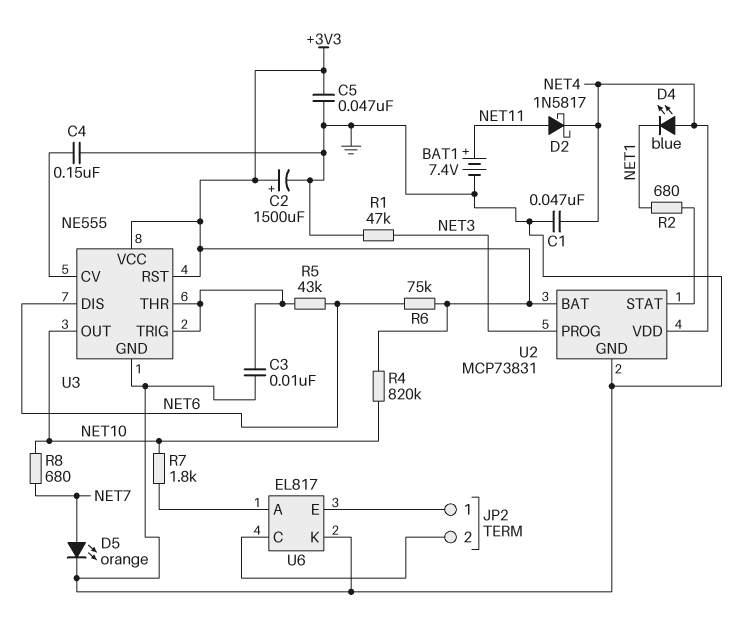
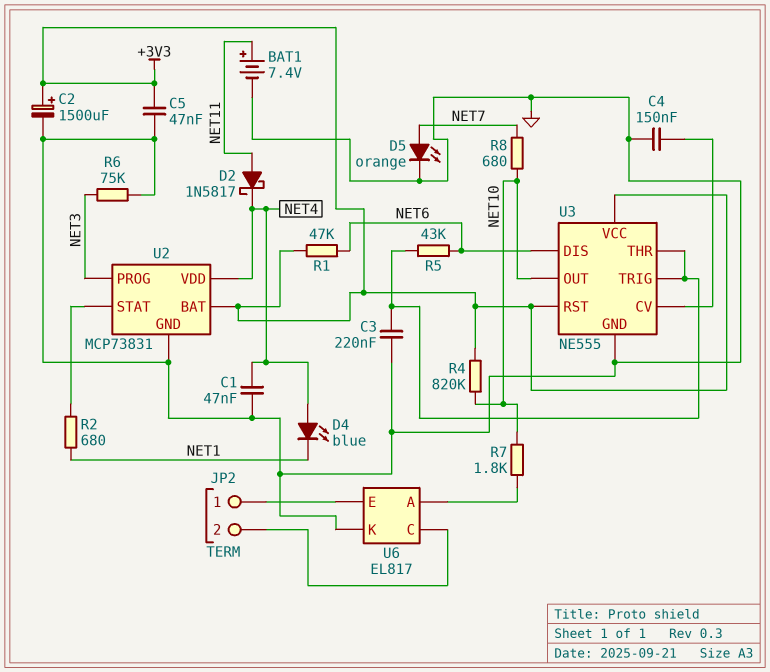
C3: 10nF (GND, U3/THR) -> 220nF (GND, U3/THR)
R1: 47k (GND, NET3) -> 47k (+3V3, NET6)
R6: 75k (+3V3, NET6) -> 75k (GND, NET3)

